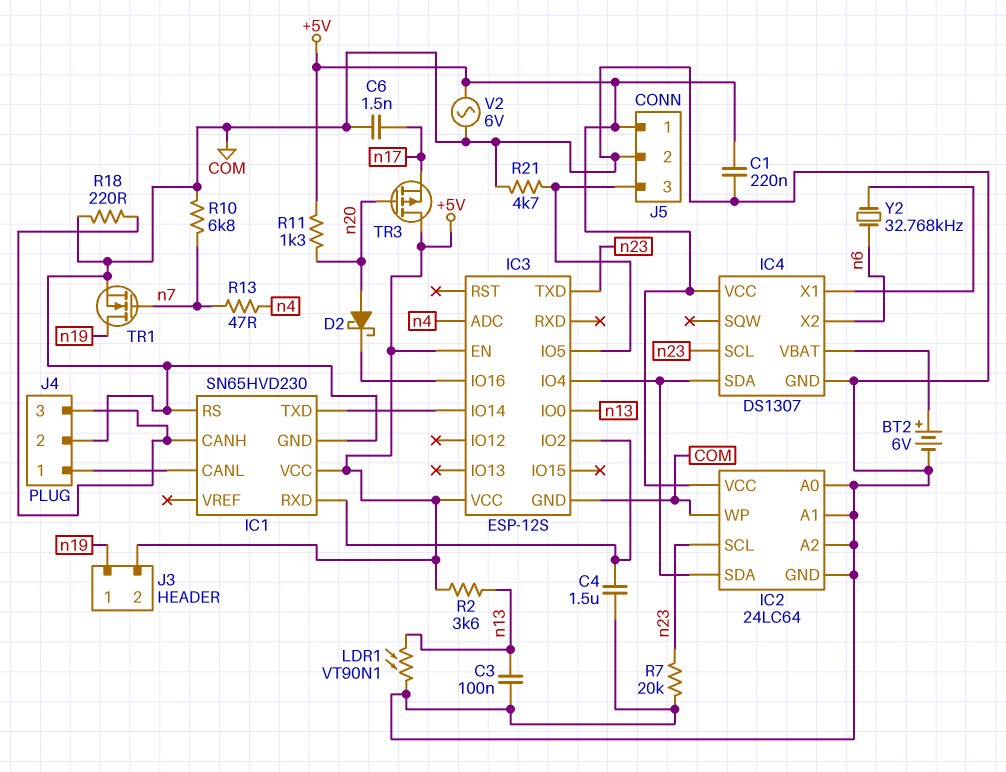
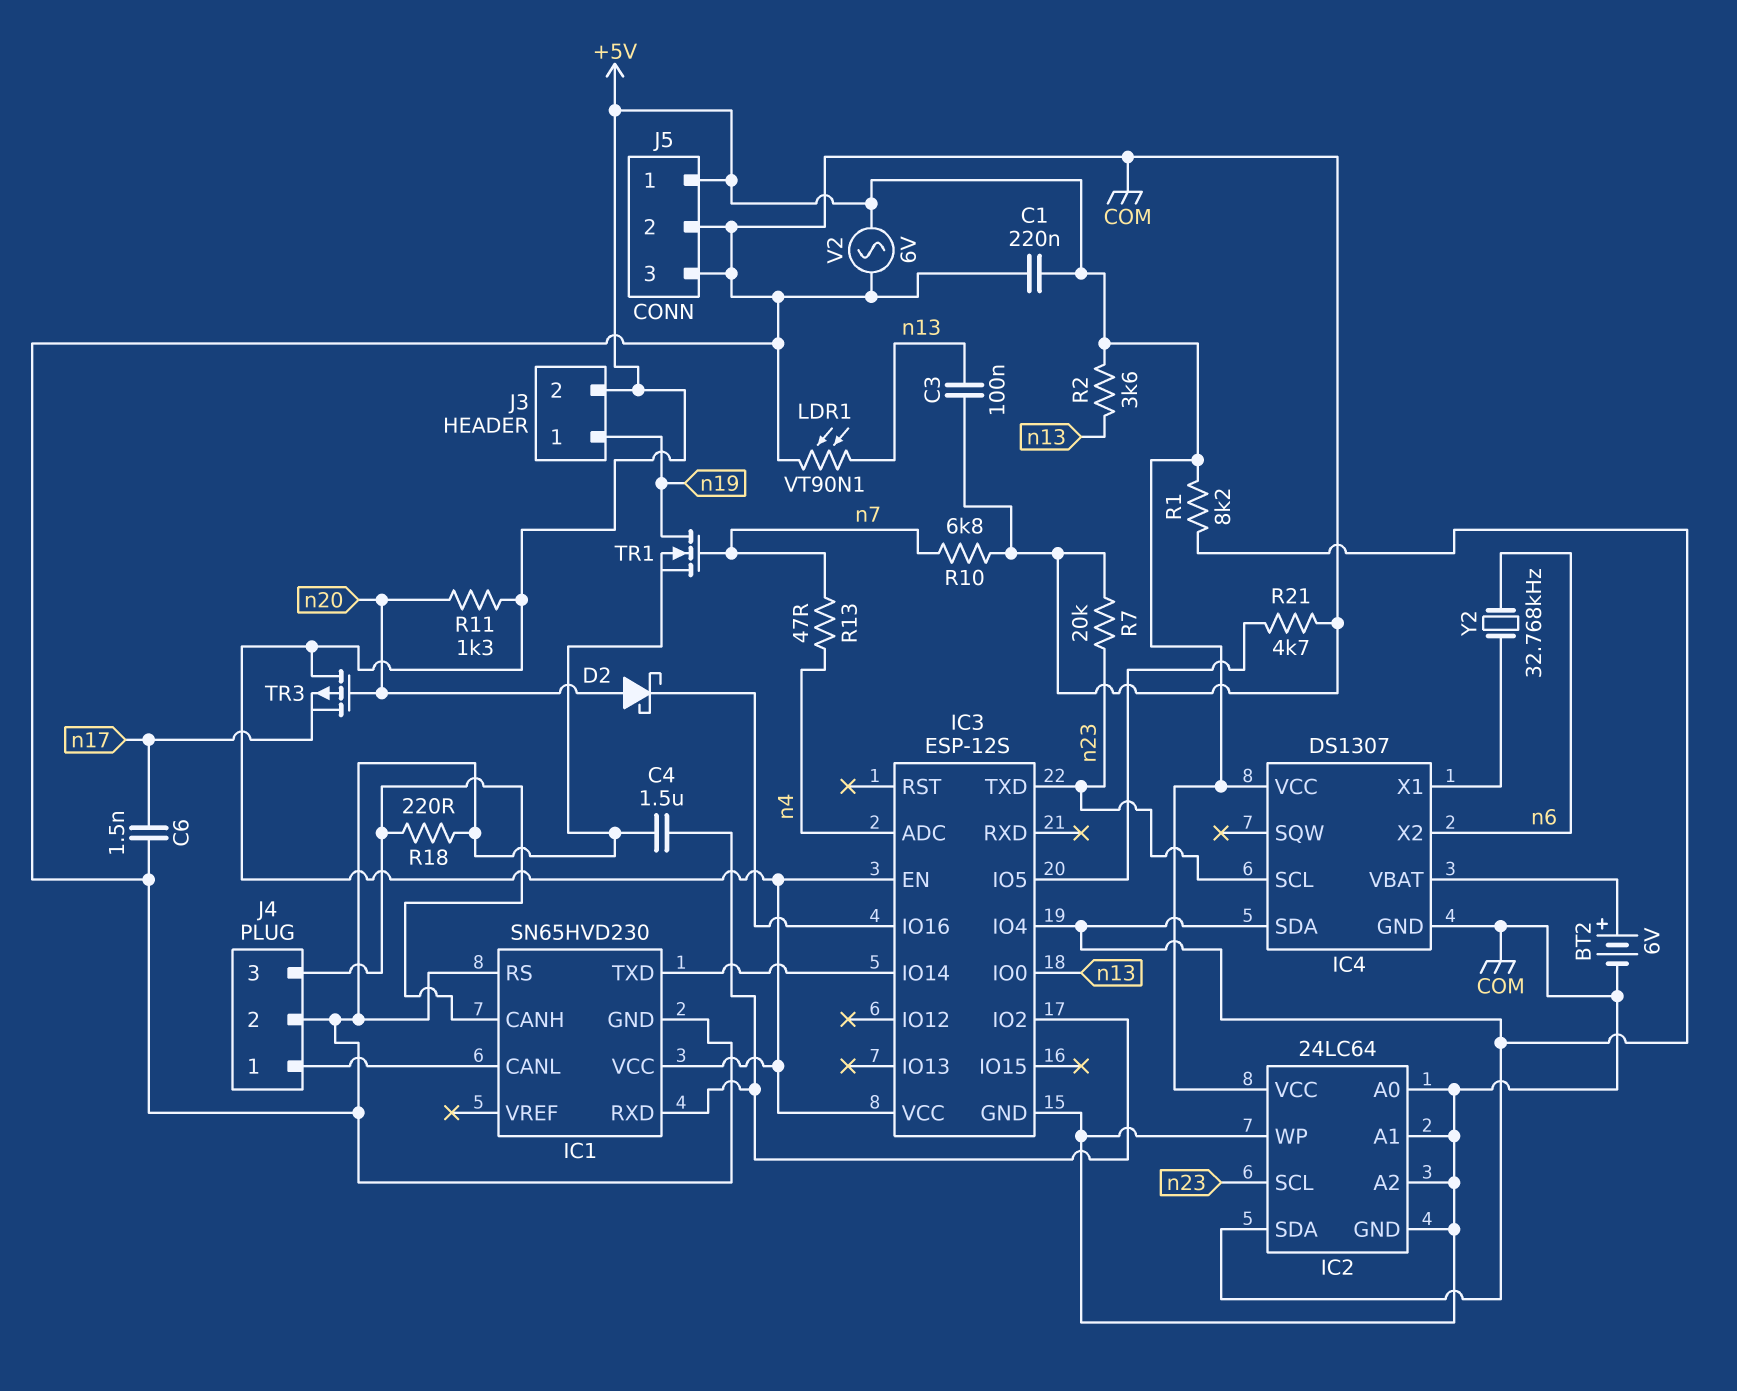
J5 pin 3: IC3/IO5 -> COM
R1: none -> 8.2k (+5V, IC2/SDA)

